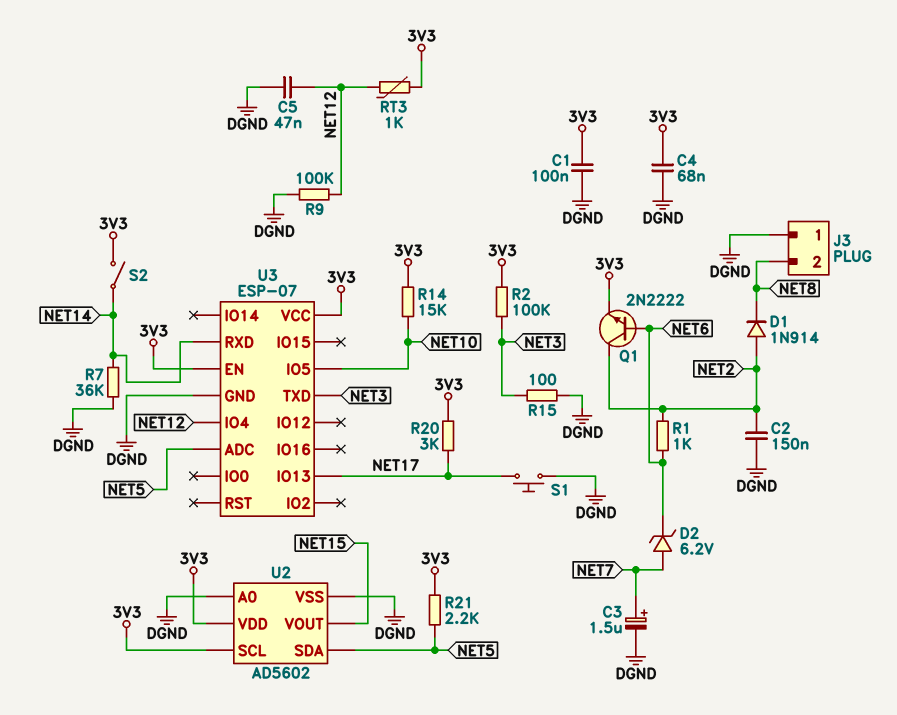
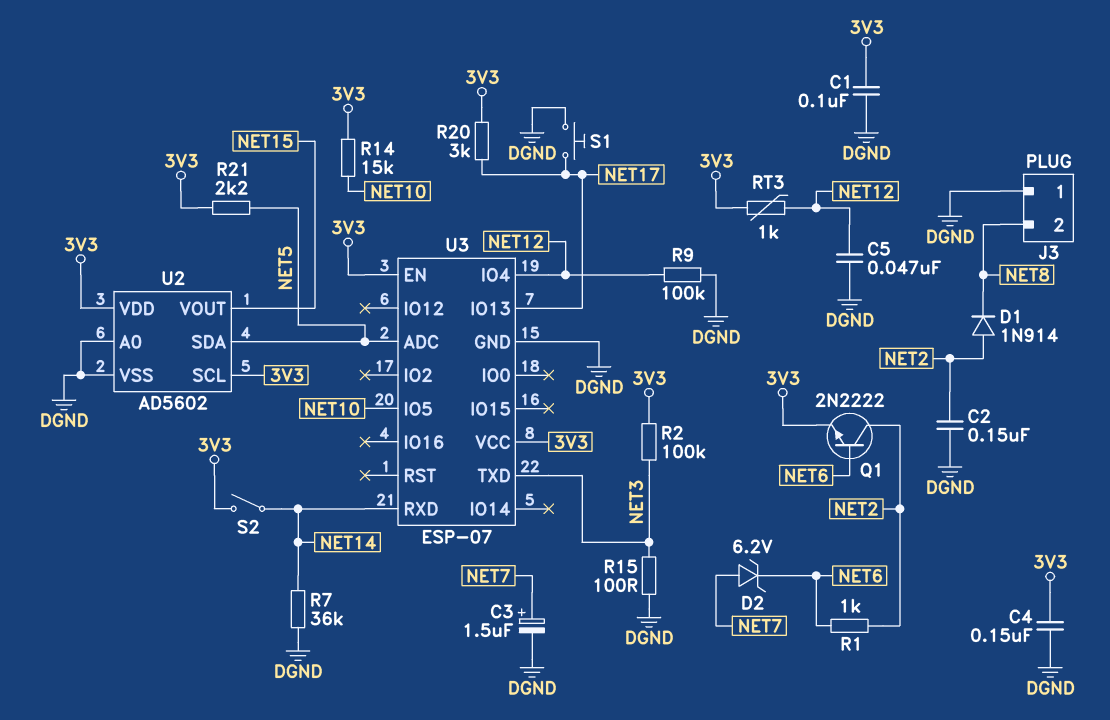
C4: 68nF (3V3, DGND) -> 150nF (3V3, DGND)

